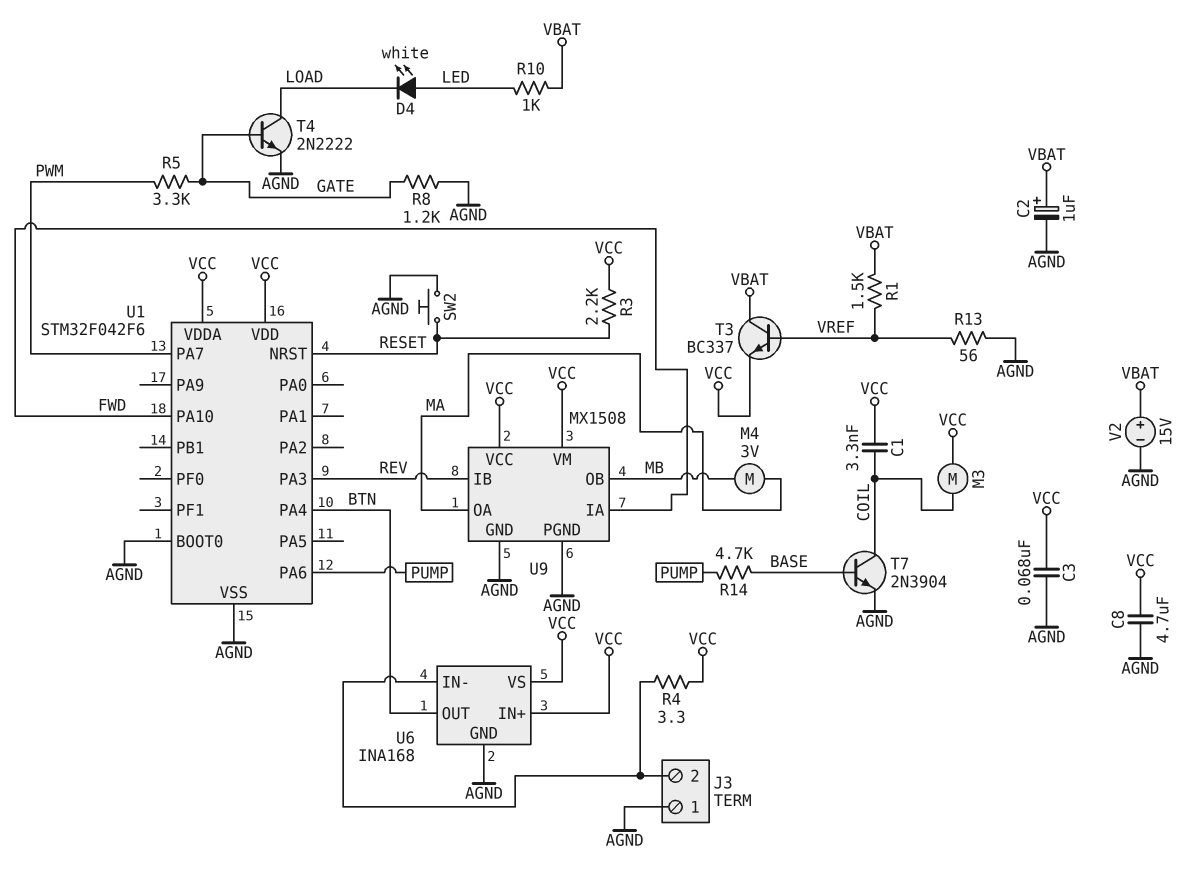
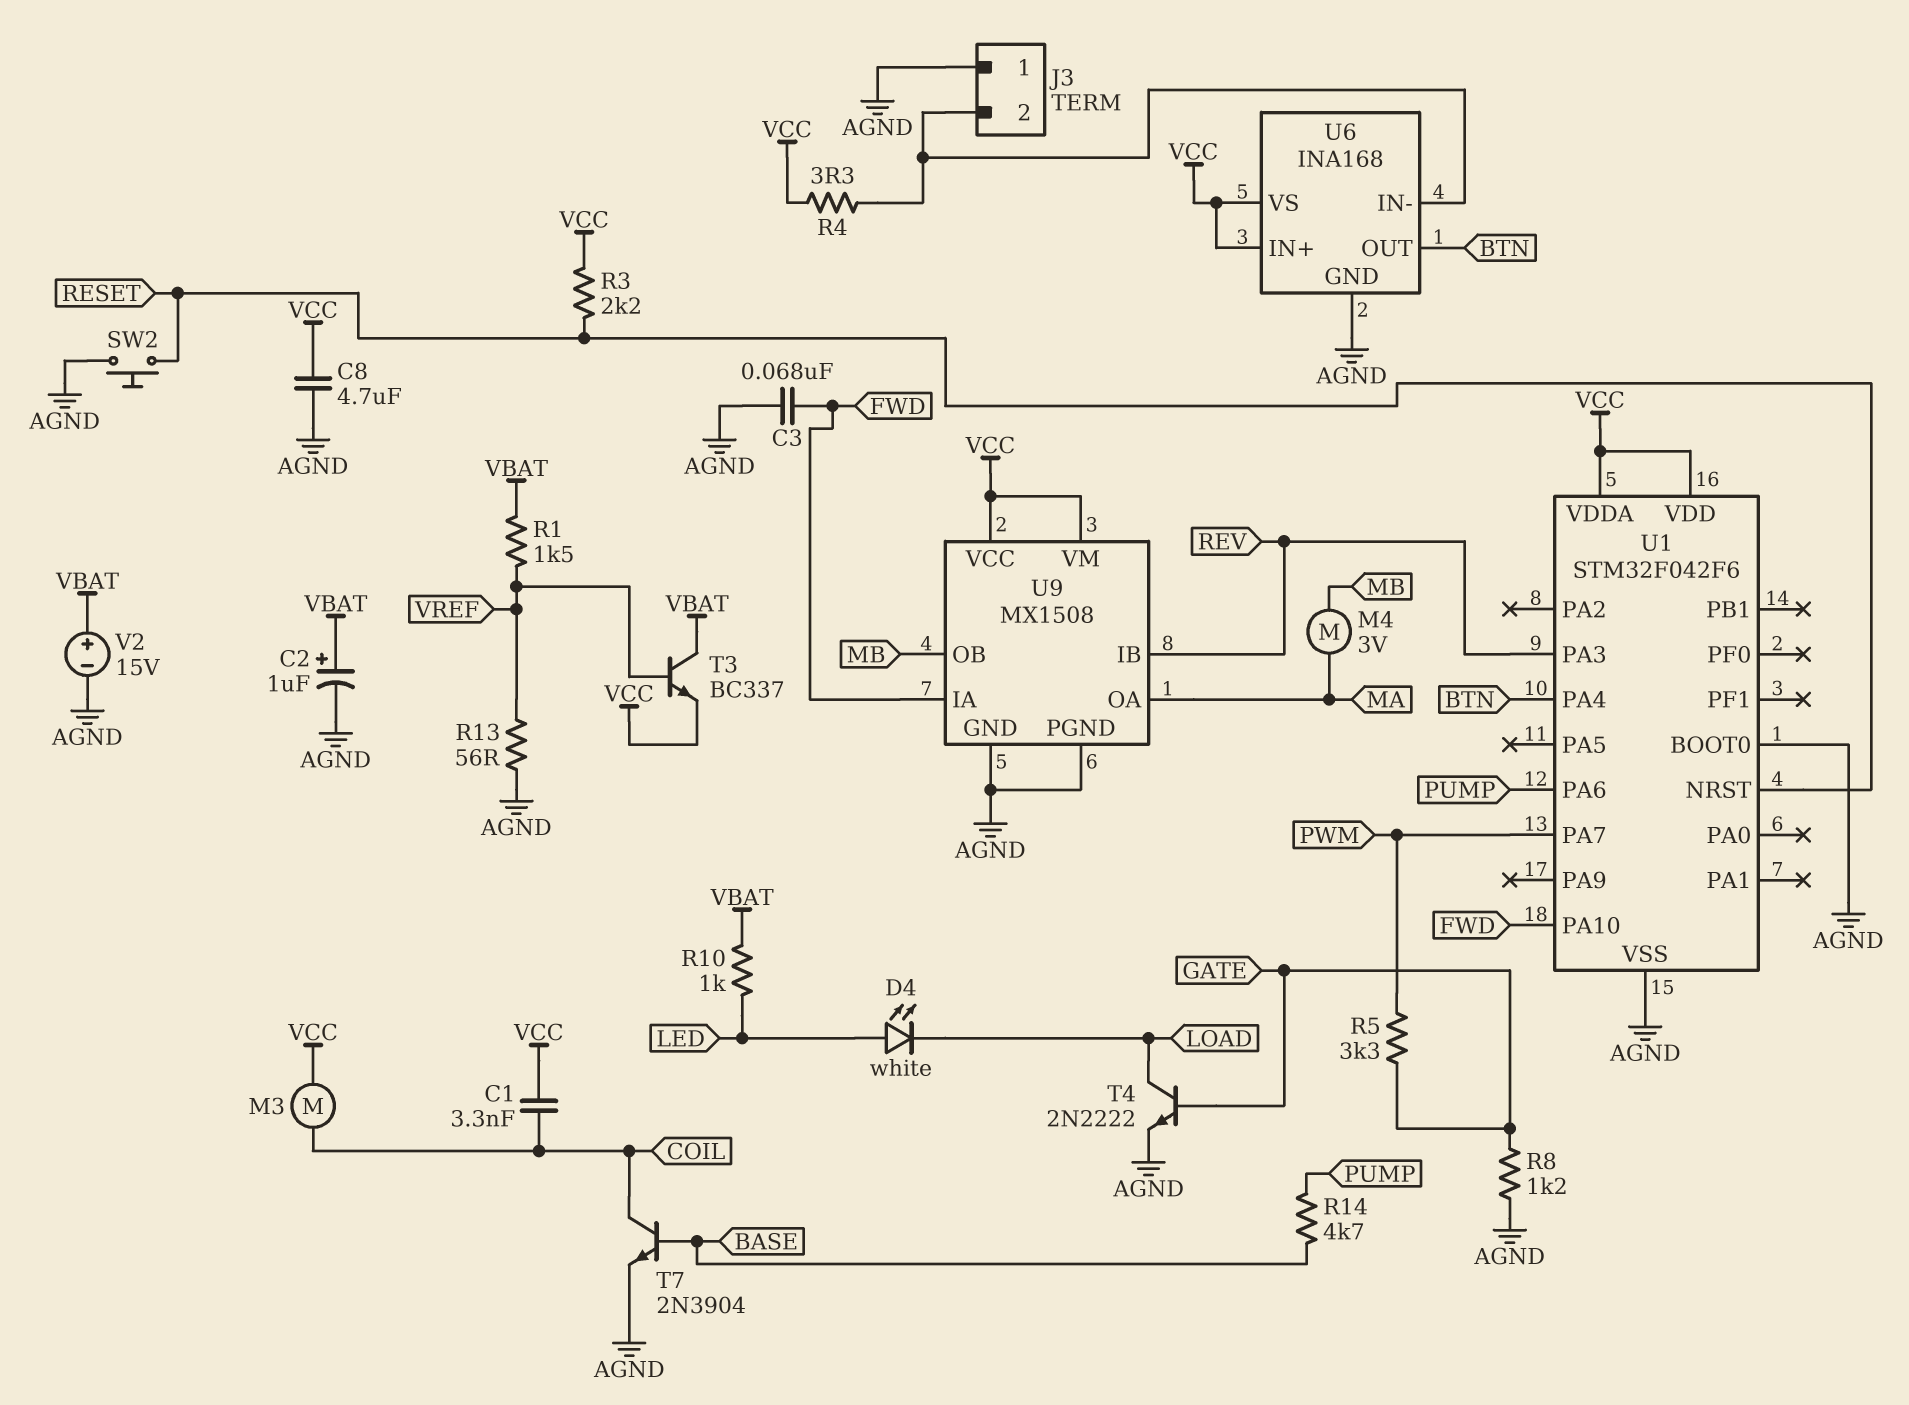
C3: 68nF (AGND, VCC) -> 68nF (AGND, FWD)

